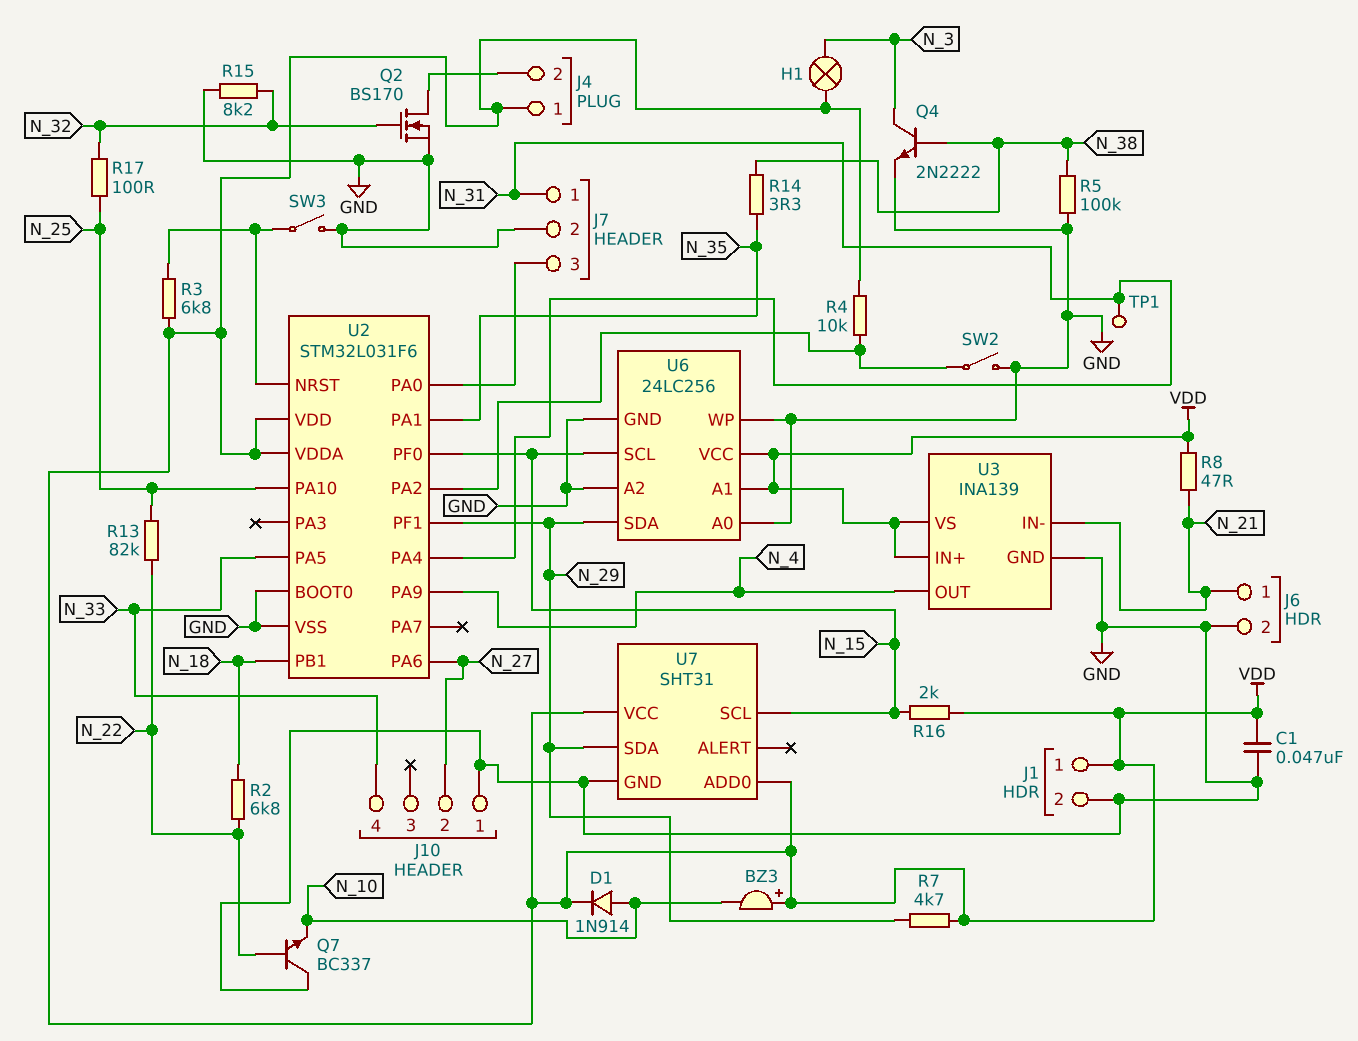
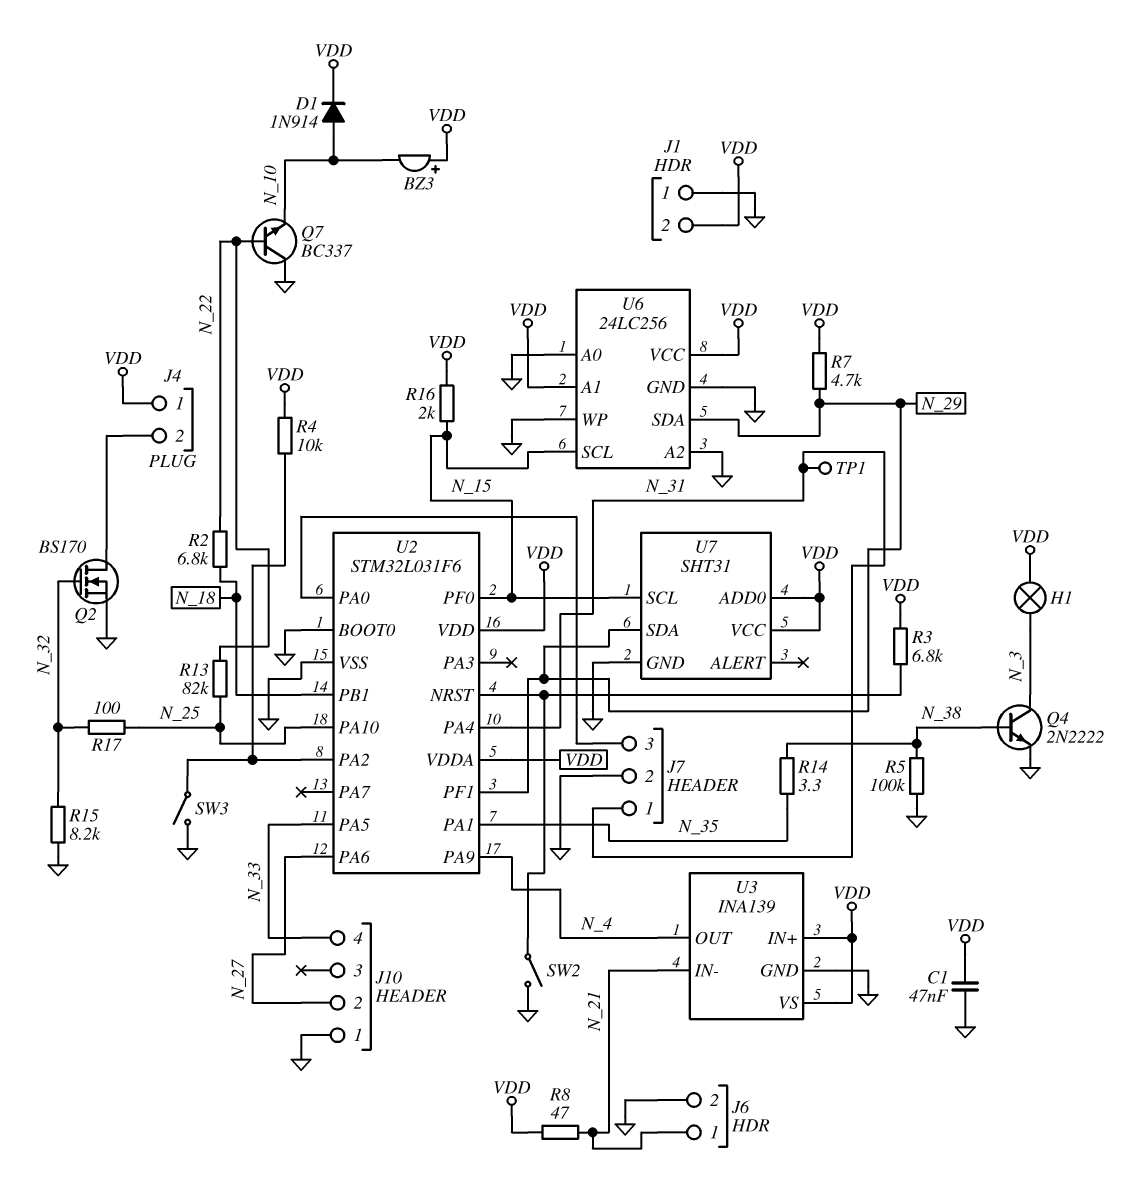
J1 pin 1: VDD -> GND
J1 pin 2: GND -> VDD
SW2: switch (GND, U2/PA2) -> switch (GND, U2/NRST)
SW3: switch (GND, U2/NRST) -> switch (GND, U2/PA2)

